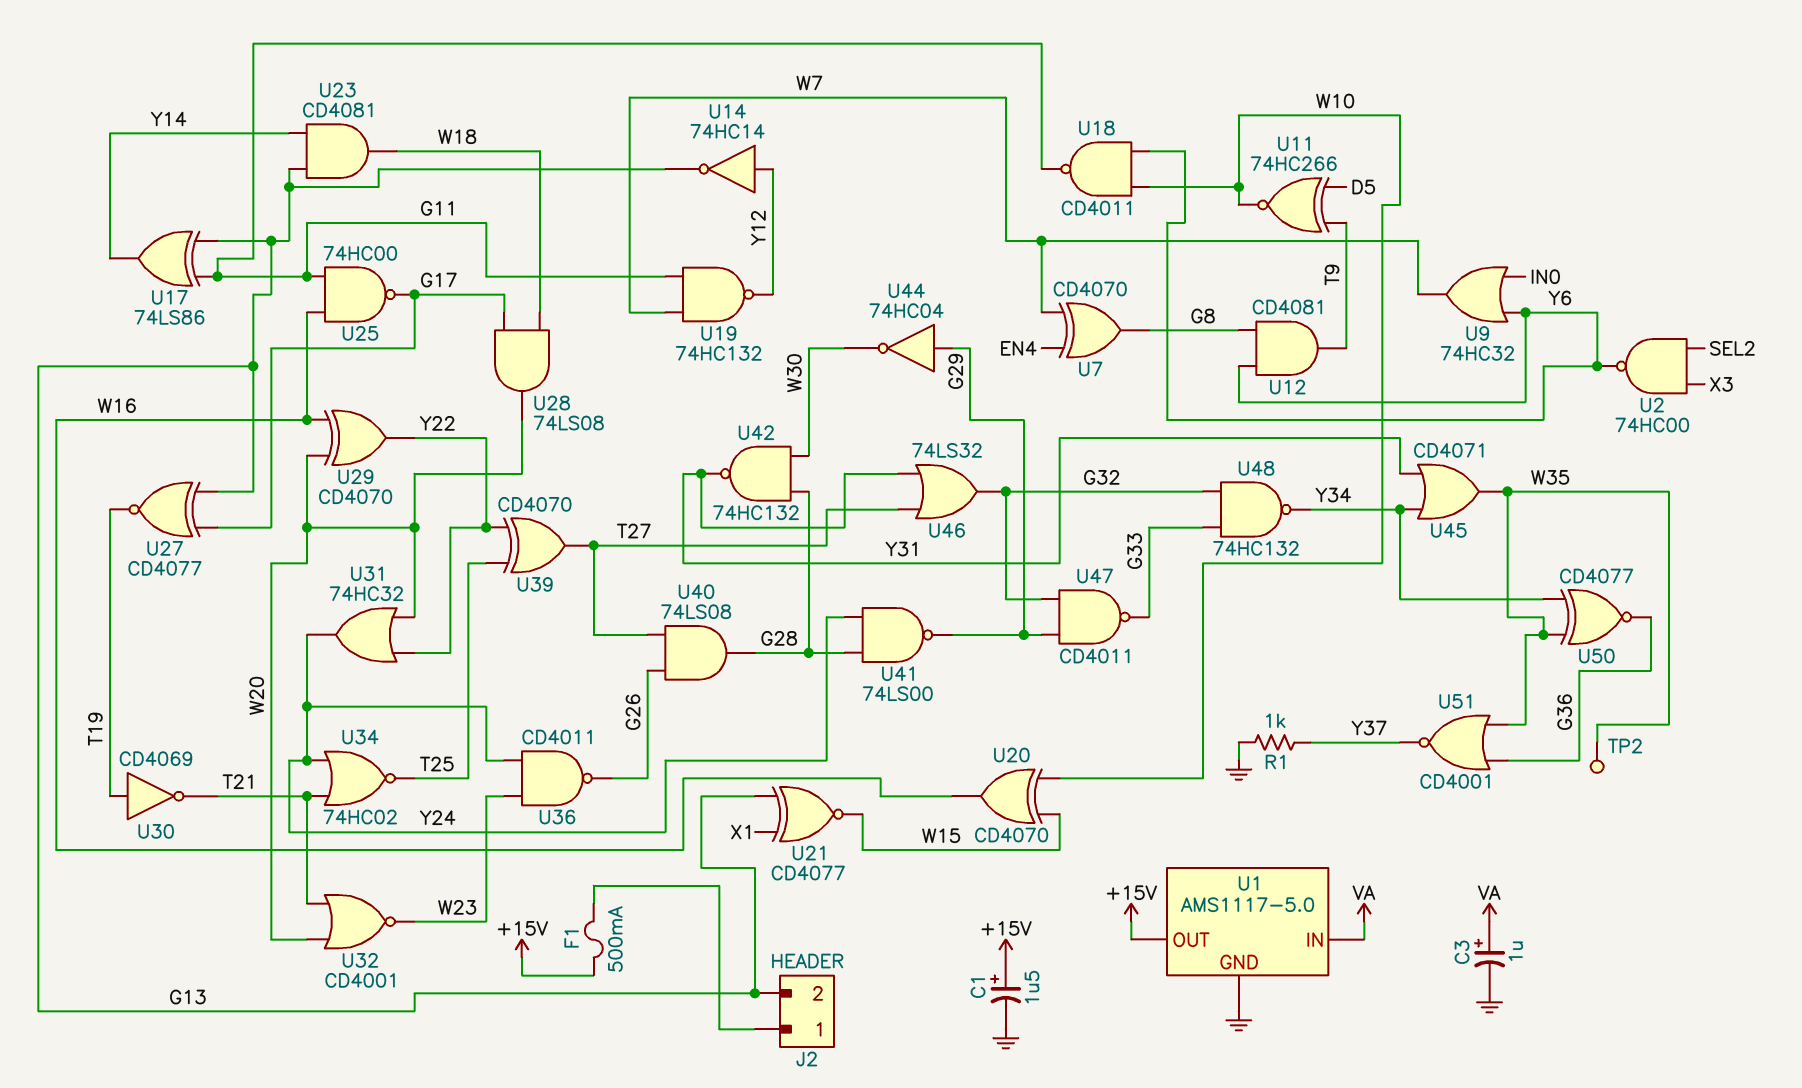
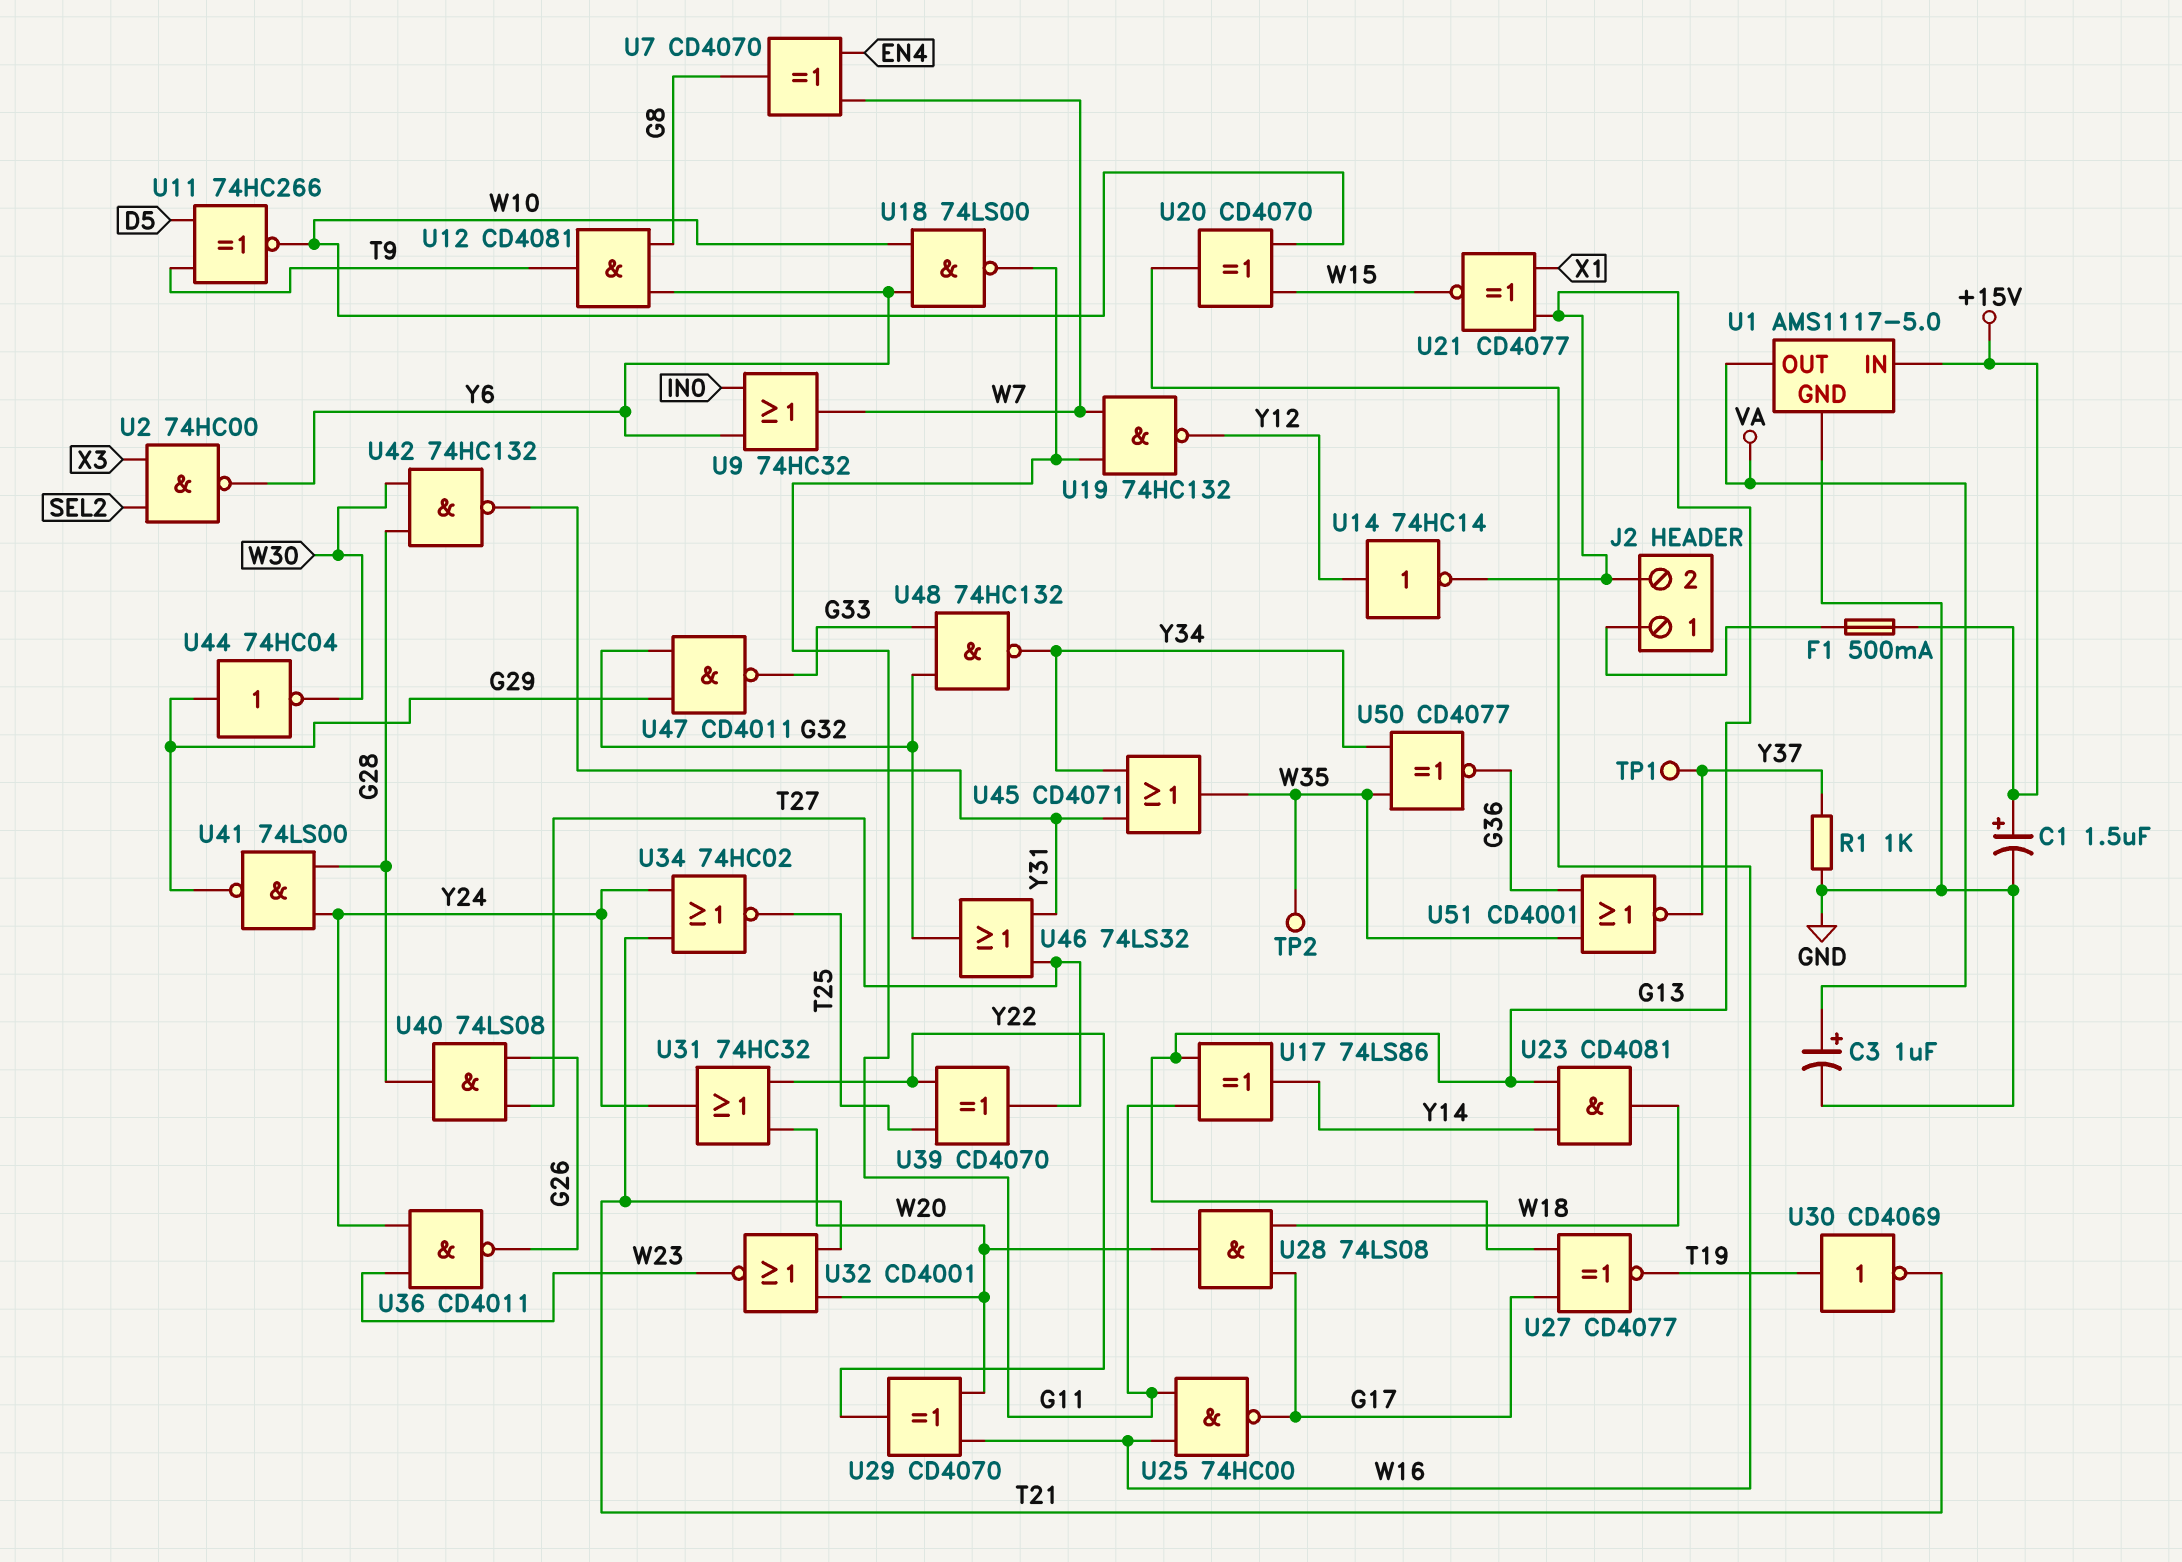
TP1: none -> test point (Y37)
U1 pin IN: VA -> +15V
U1 pin OUT: +15V -> VA
U18: NAND CD4011 (in W10, in Y6, out G11) -> NAND 74LS00 (in W10, in Y6, out G11)

